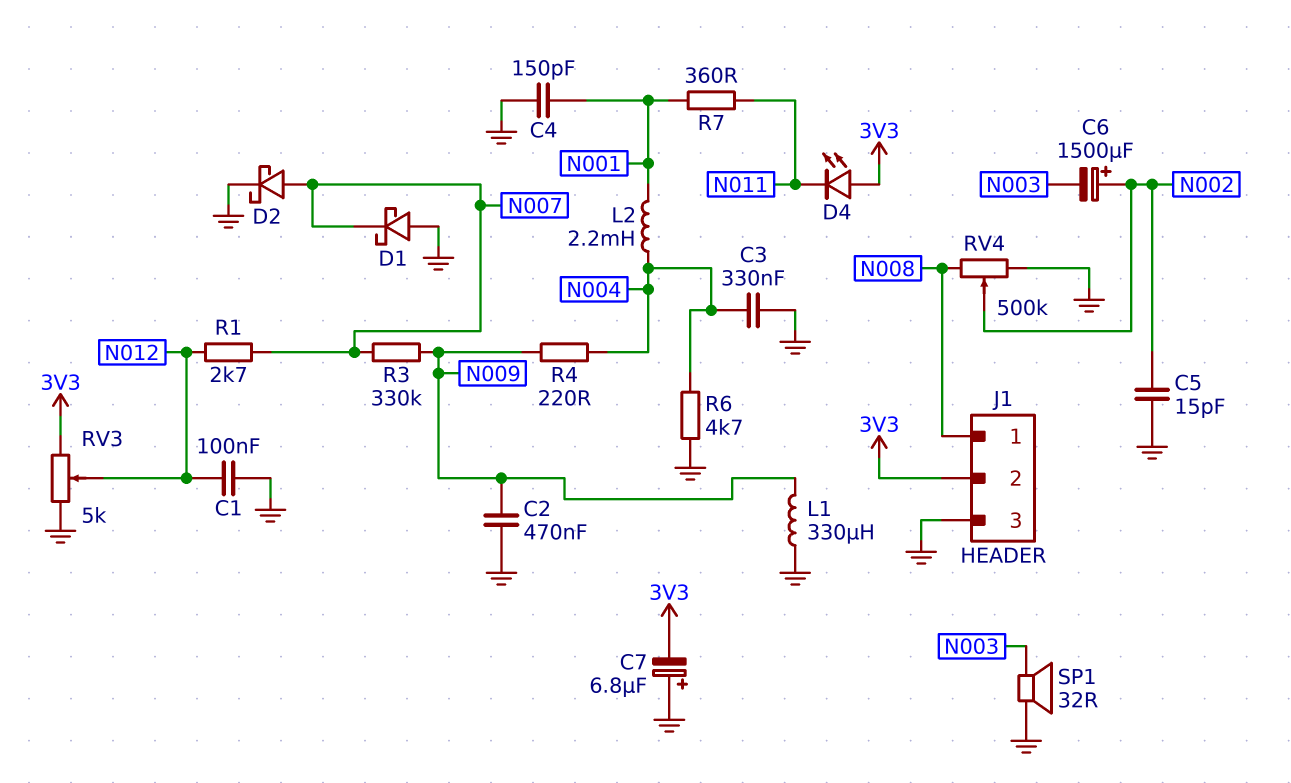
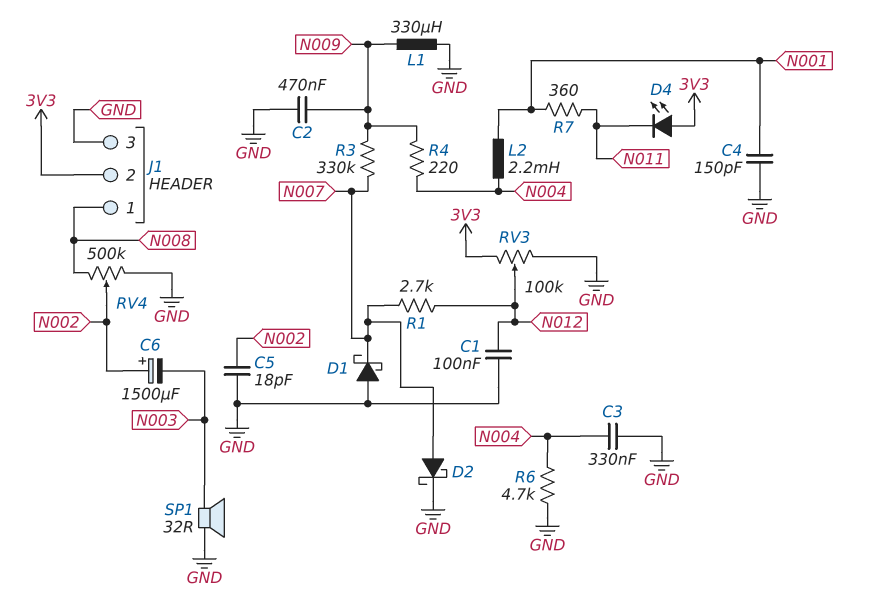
C5: 15pF (GND, N002) -> 18pF (GND, N002)
C7: 6.8uF (plus GND, minus 3V3) -> none
RV3: 5k (3V3, GND, wiper N012) -> 100k (3V3, GND, wiper N012)

